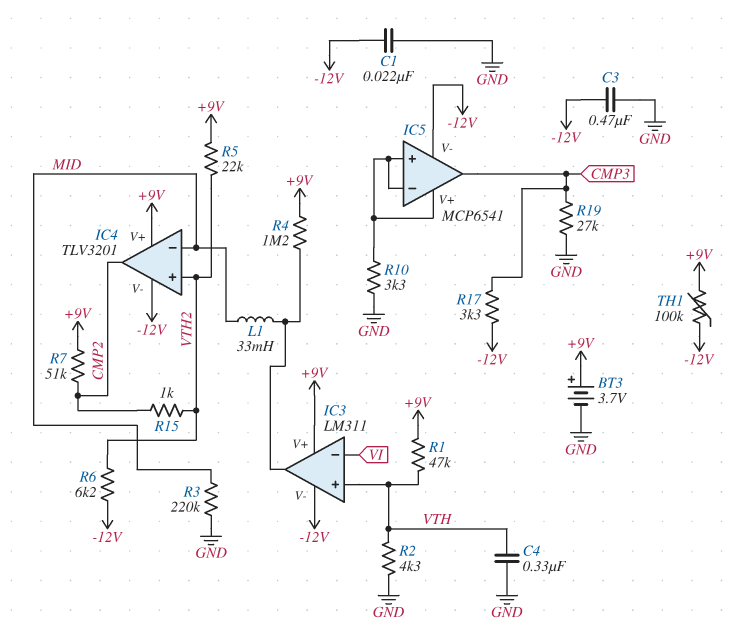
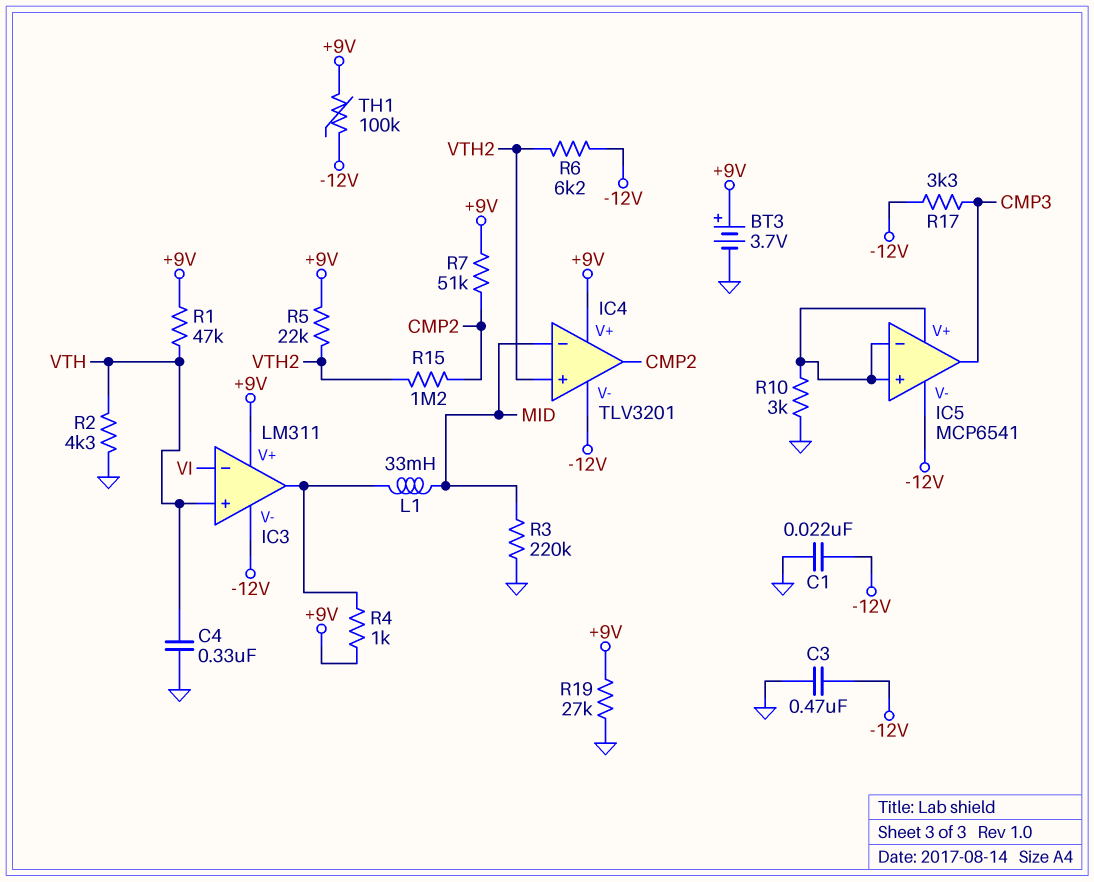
R4: 1.2M (+9V, IC3/out) -> 1k (+9V, IC3/out)
R10: 3.3k (GND, IC5/V+) -> 3k (GND, IC5/V+)
R15: 1k (CMP2, VTH2) -> 1.2M (CMP2, VTH2)
R19: 27k (CMP3, GND) -> 27k (+9V, GND)

